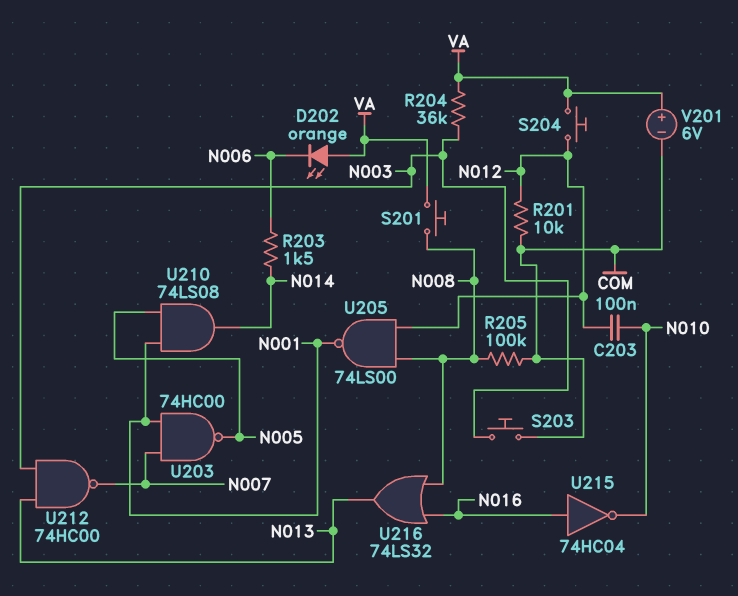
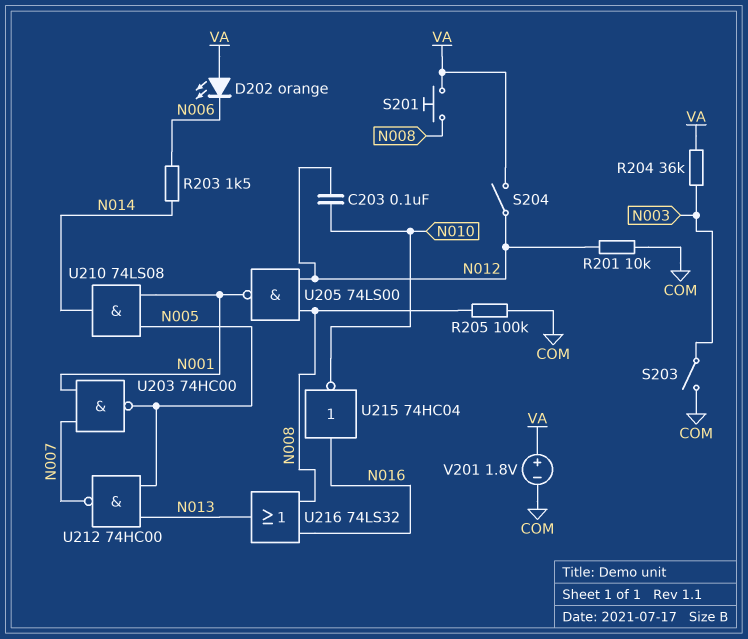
S203: button (COM, N003) -> switch (COM, N003)
S204: button (N012, VA) -> switch (N012, VA)
U212: NAND 74HC00 (in N003, in N013, out N007) -> NAND 74HC00 (in N005, in N013, out N007)
V201: 6V (plus VA, minus COM) -> 1.8V (plus VA, minus COM)

